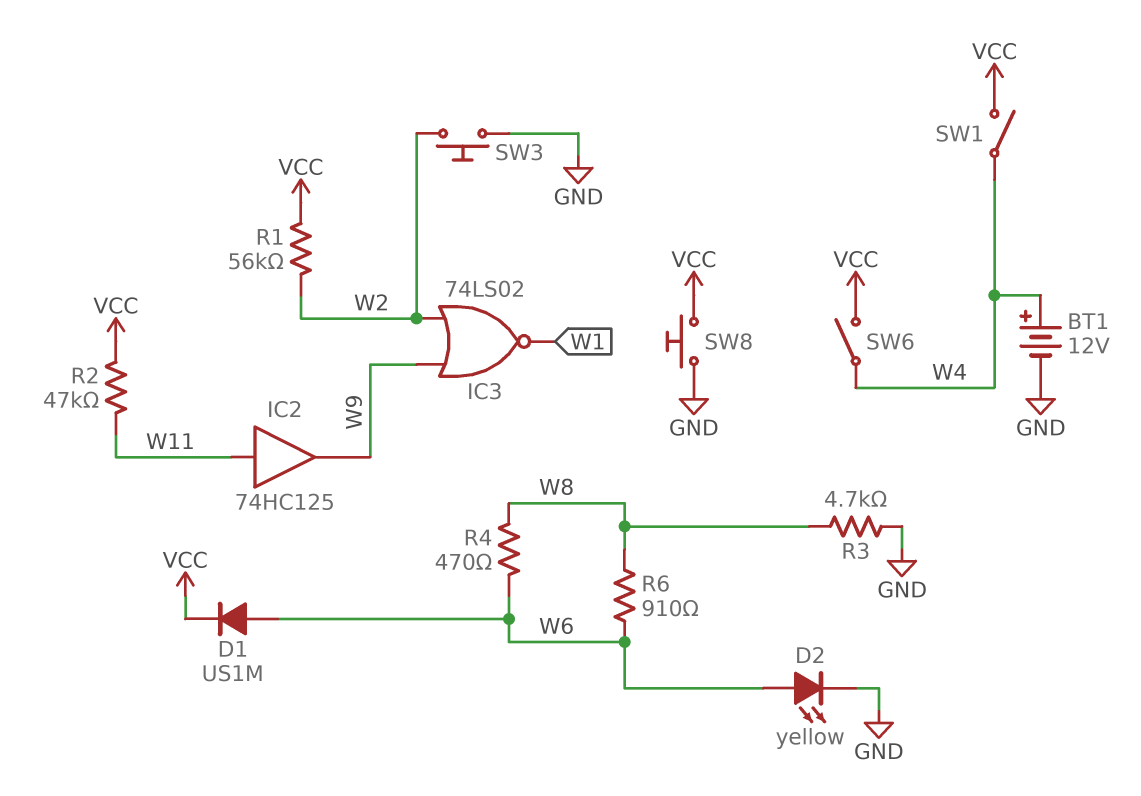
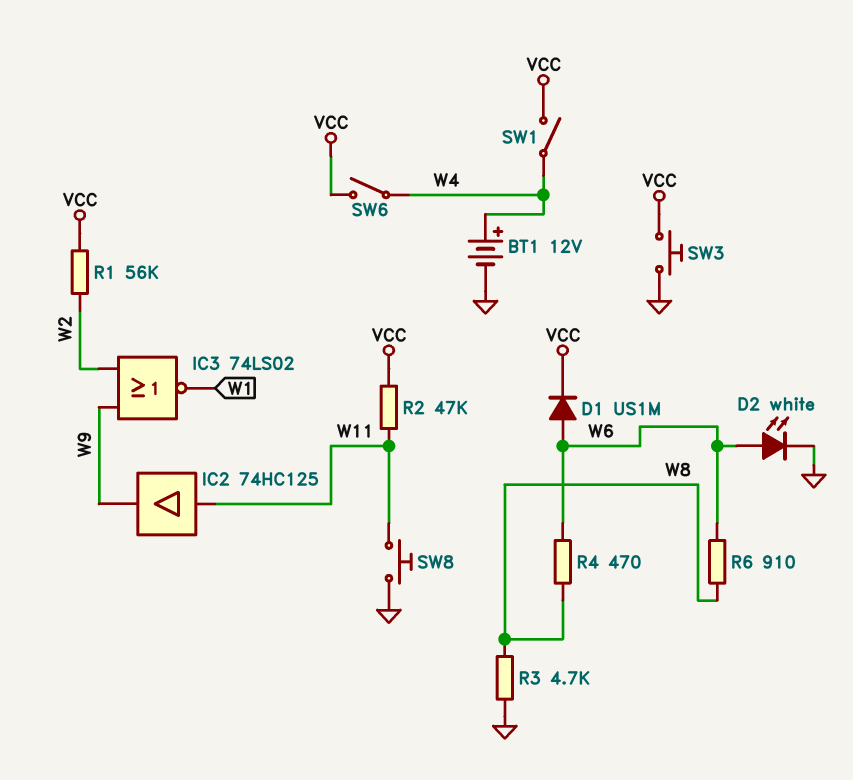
D2: LED yellow (A W6, K GND) -> LED white (A W6, K GND)
SW3: button (GND, W2) -> button (GND, VCC)
SW8: button (GND, VCC) -> button (GND, W11)

